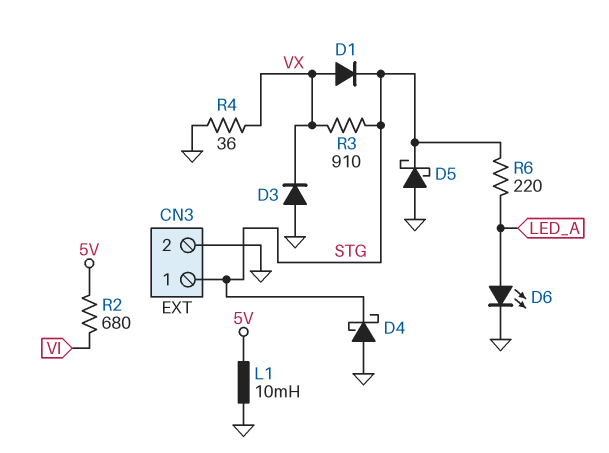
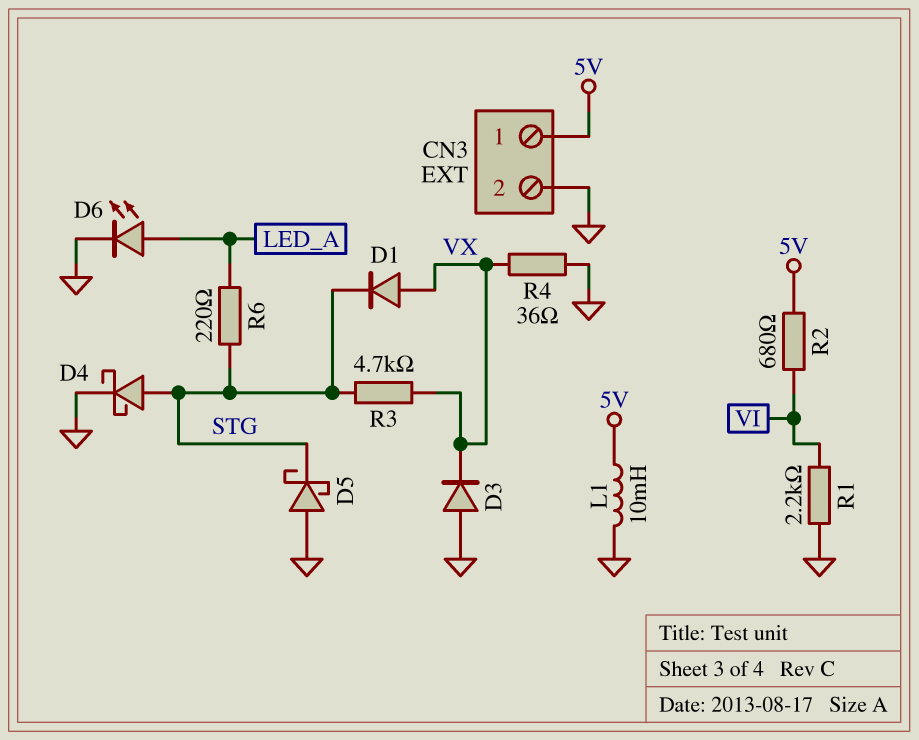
CN3 pin 1: STG -> 5V
D4: schottky (A GND, K STG) -> schottky (A STG, K GND)
R1: none -> 2.2k (GND, VI)
R3: 910 (STG, VX) -> 4.7k (STG, VX)

